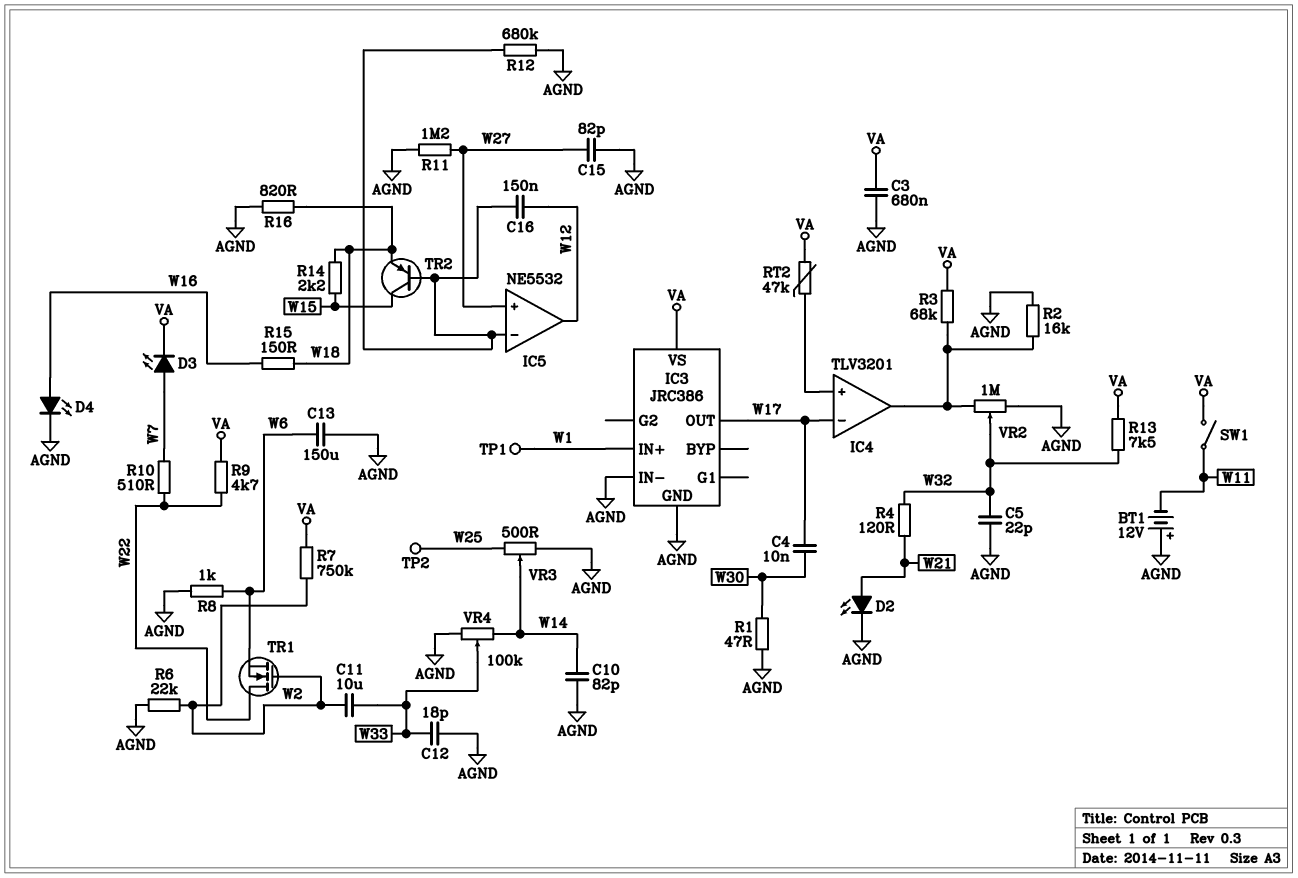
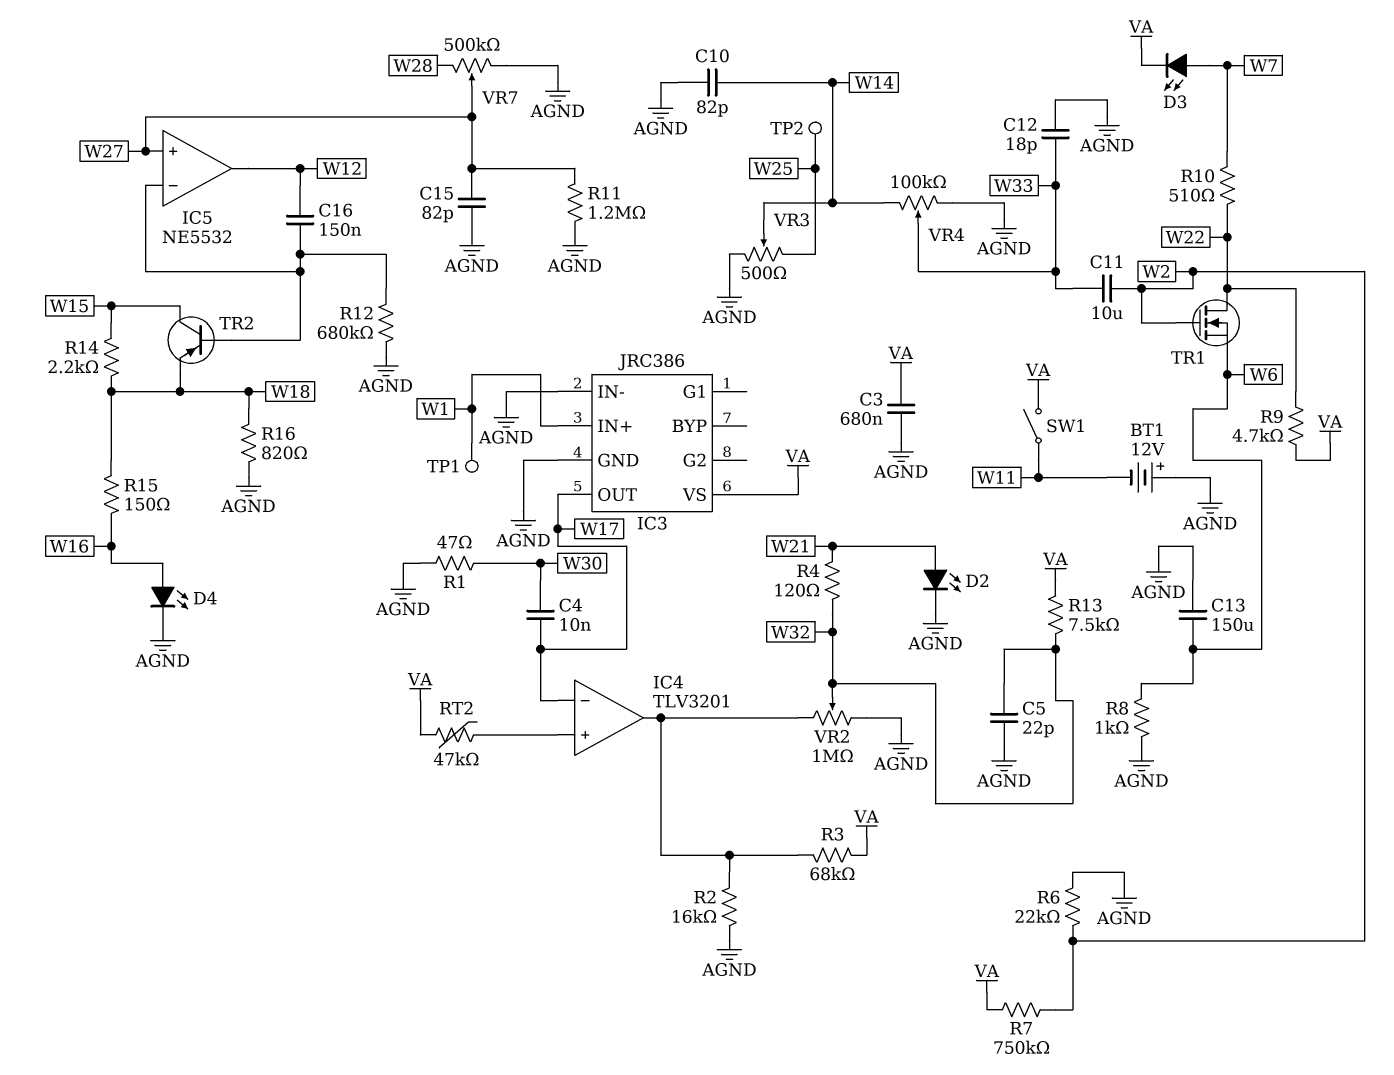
VR7: none -> 500k (AGND, W28, wiper W27)

